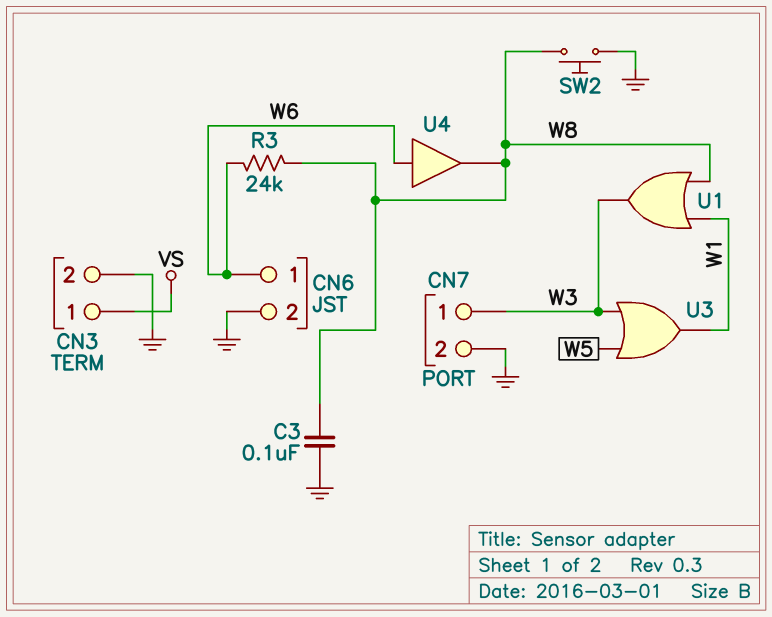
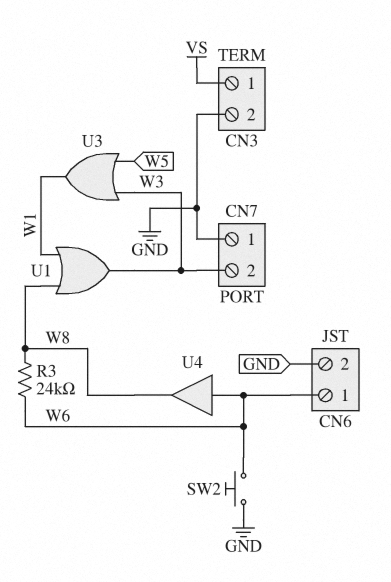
C3: 100nF (GND, W8) -> none
CN7 pin 1: W3 -> GND
CN7 pin 2: GND -> W3
SW2: button (GND, W8) -> button (GND, W6)

